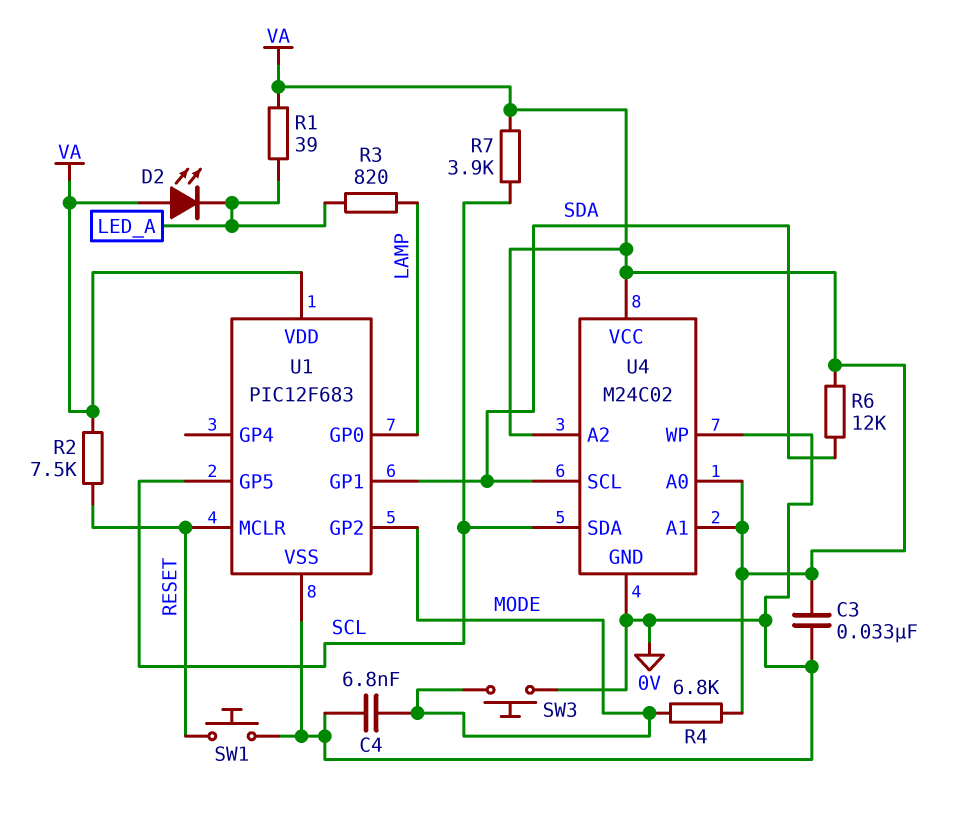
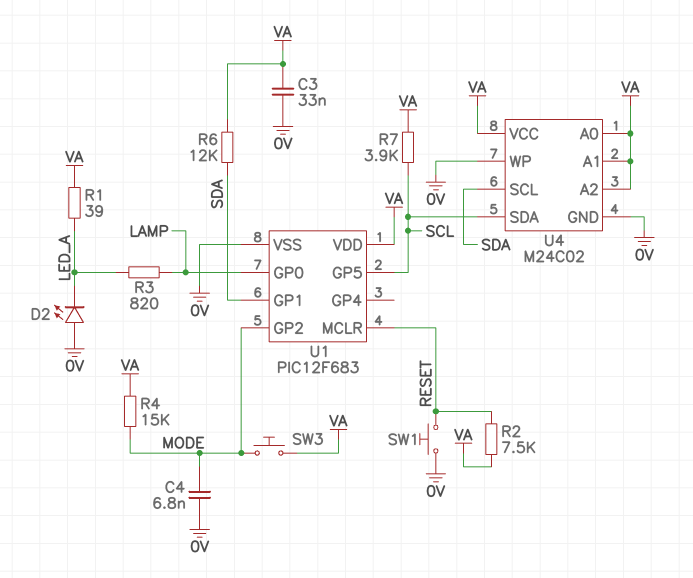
D2: LED (A VA, K LED_A) -> LED (A 0V, K LED_A)
R4: 6.8k (MODE, VA) -> 15k (MODE, VA)
SW3: button (0V, MODE) -> button (MODE, VA)

